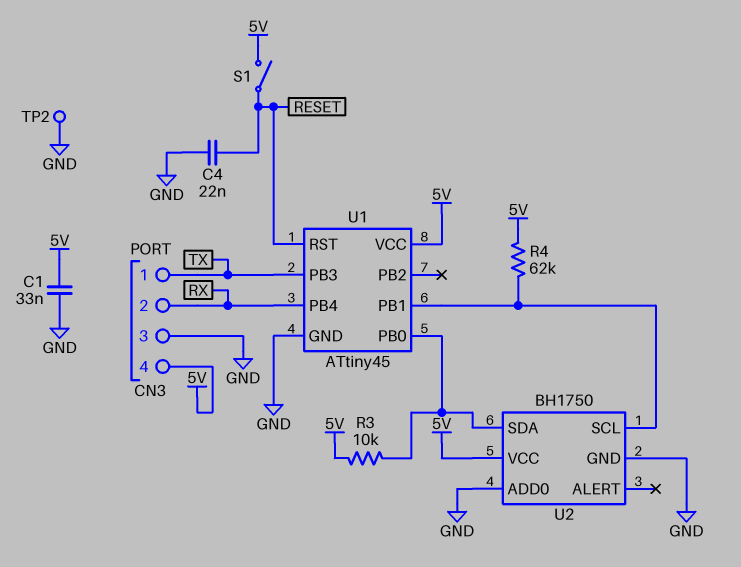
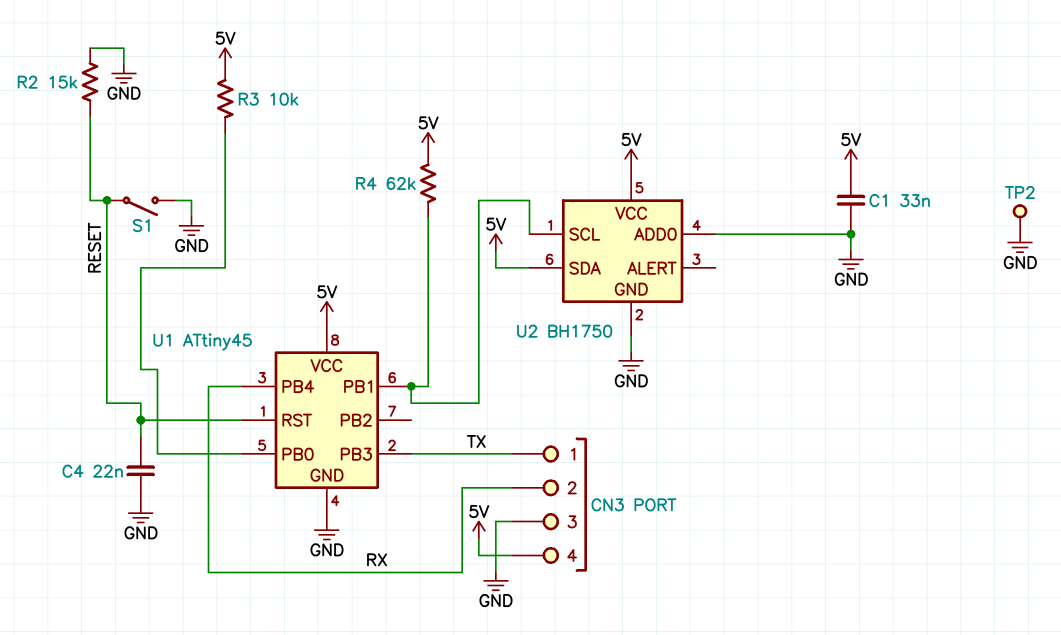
R2: none -> 15k (GND, RESET)
S1: switch (5V, RESET) -> switch (GND, RESET)
U2 pin SDA: U1/PB0 -> 5V

